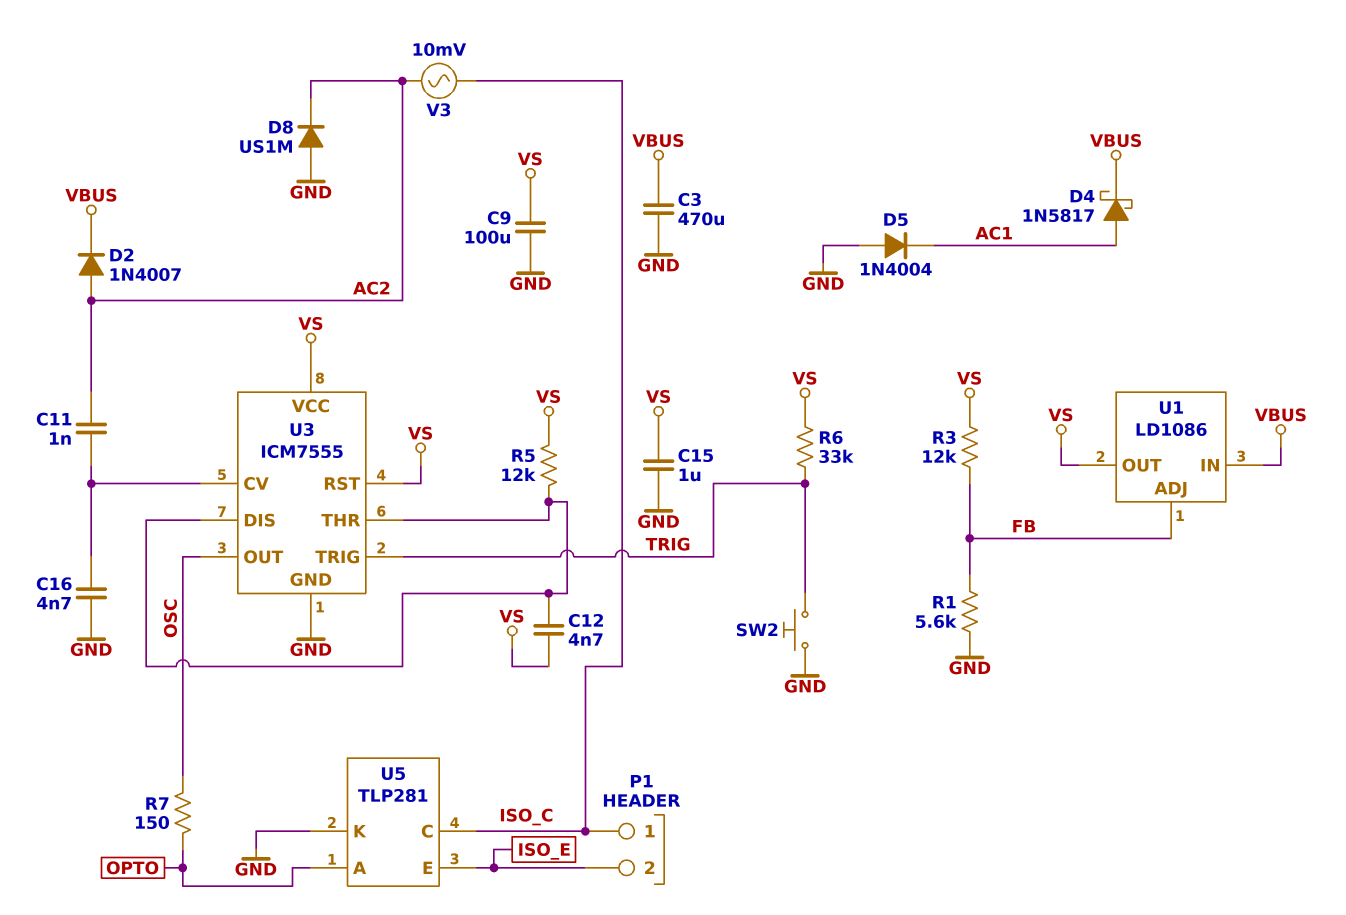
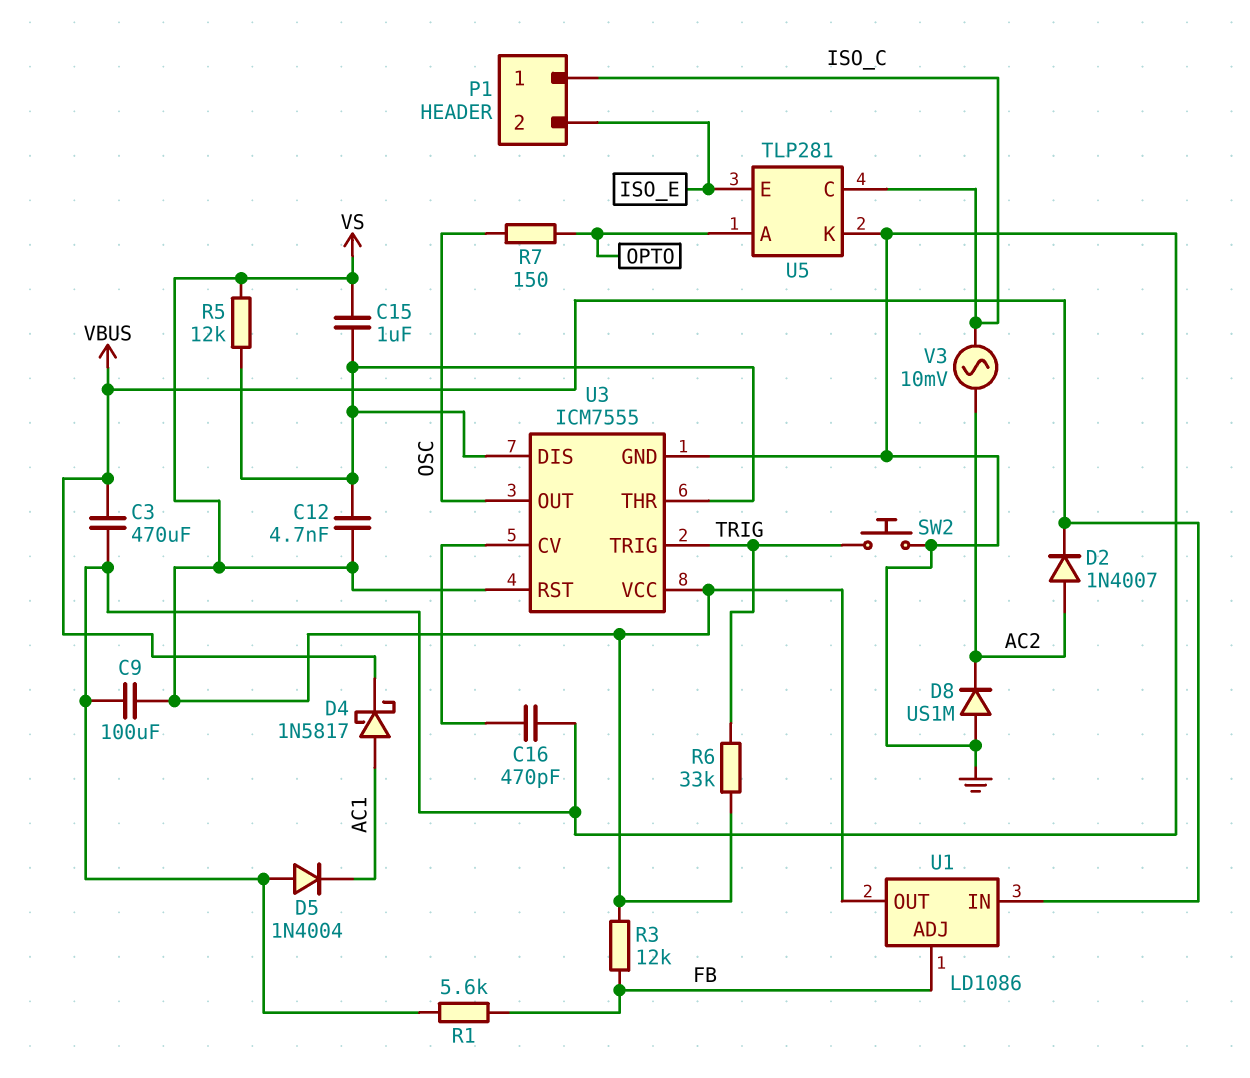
C11: 1nF (AC2, U3/CV) -> none
C15: 1uF (GND, VS) -> 1uF (U3/DIS, VS)
C16: 4.7nF (GND, U3/CV) -> 470pF (GND, U3/CV)

